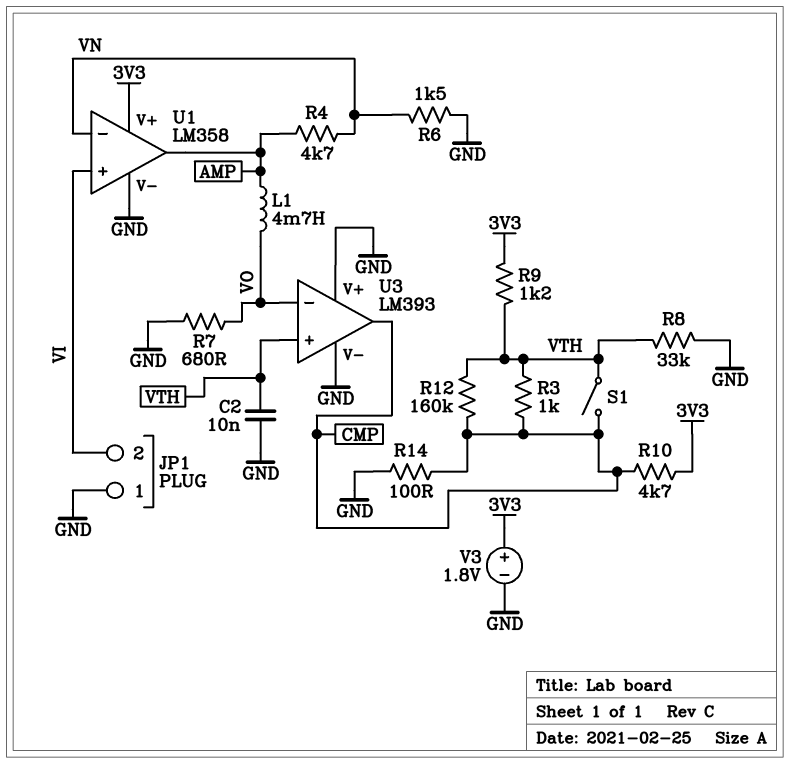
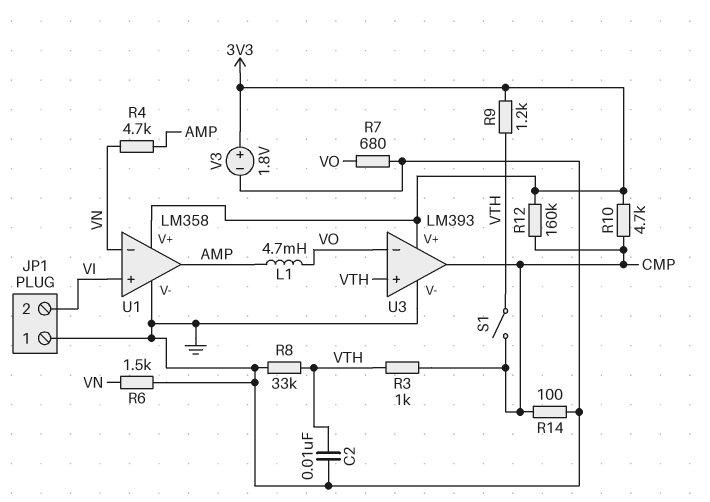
R12: 160k (CMP, VTH) -> 160k (3V3, CMP)
U3 pin V+: GND -> 3V3

